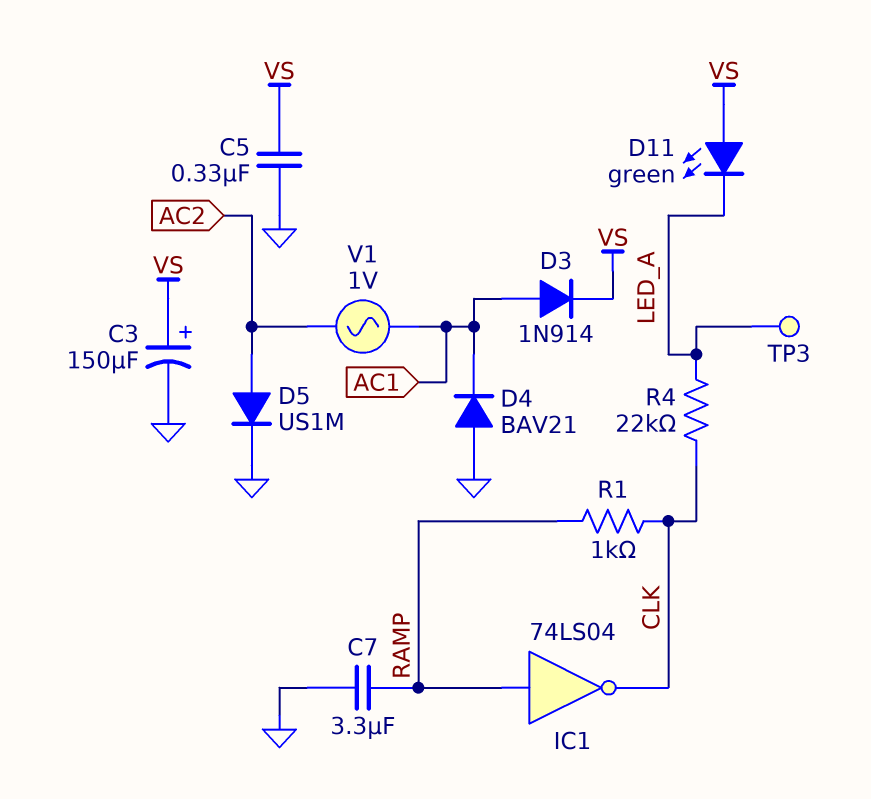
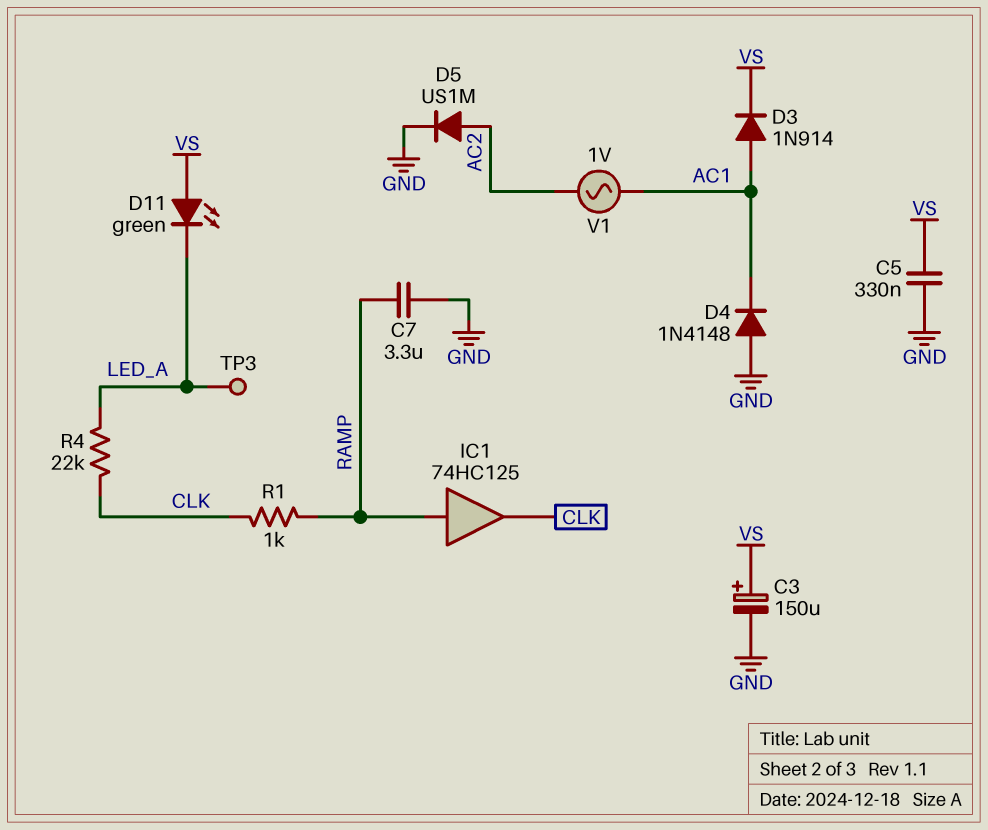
D4: diode BAV21 (A GND, K AC1) -> diode 1N4148 (A GND, K AC1)
IC1: NOT 74LS04 (in RAMP, out CLK) -> buffer 74HC125 (in RAMP, out CLK)

